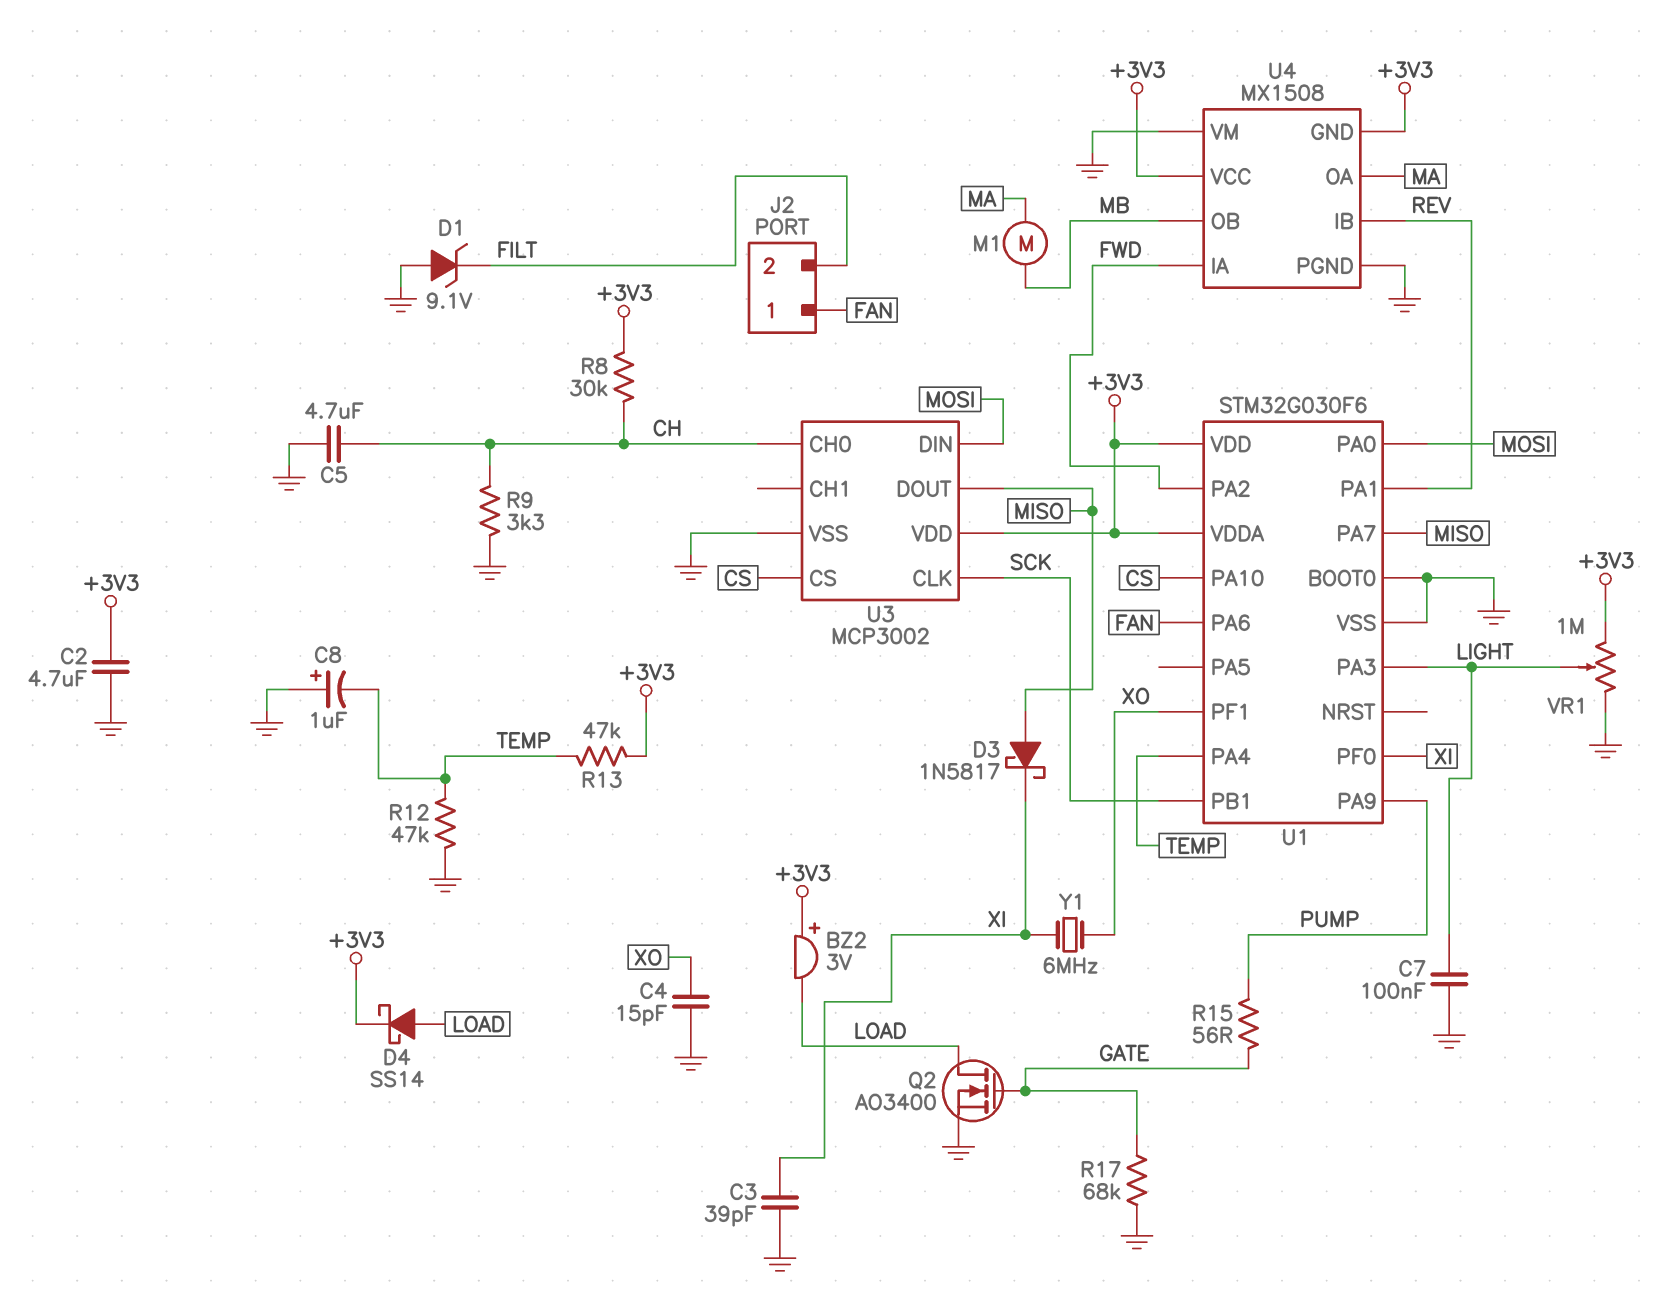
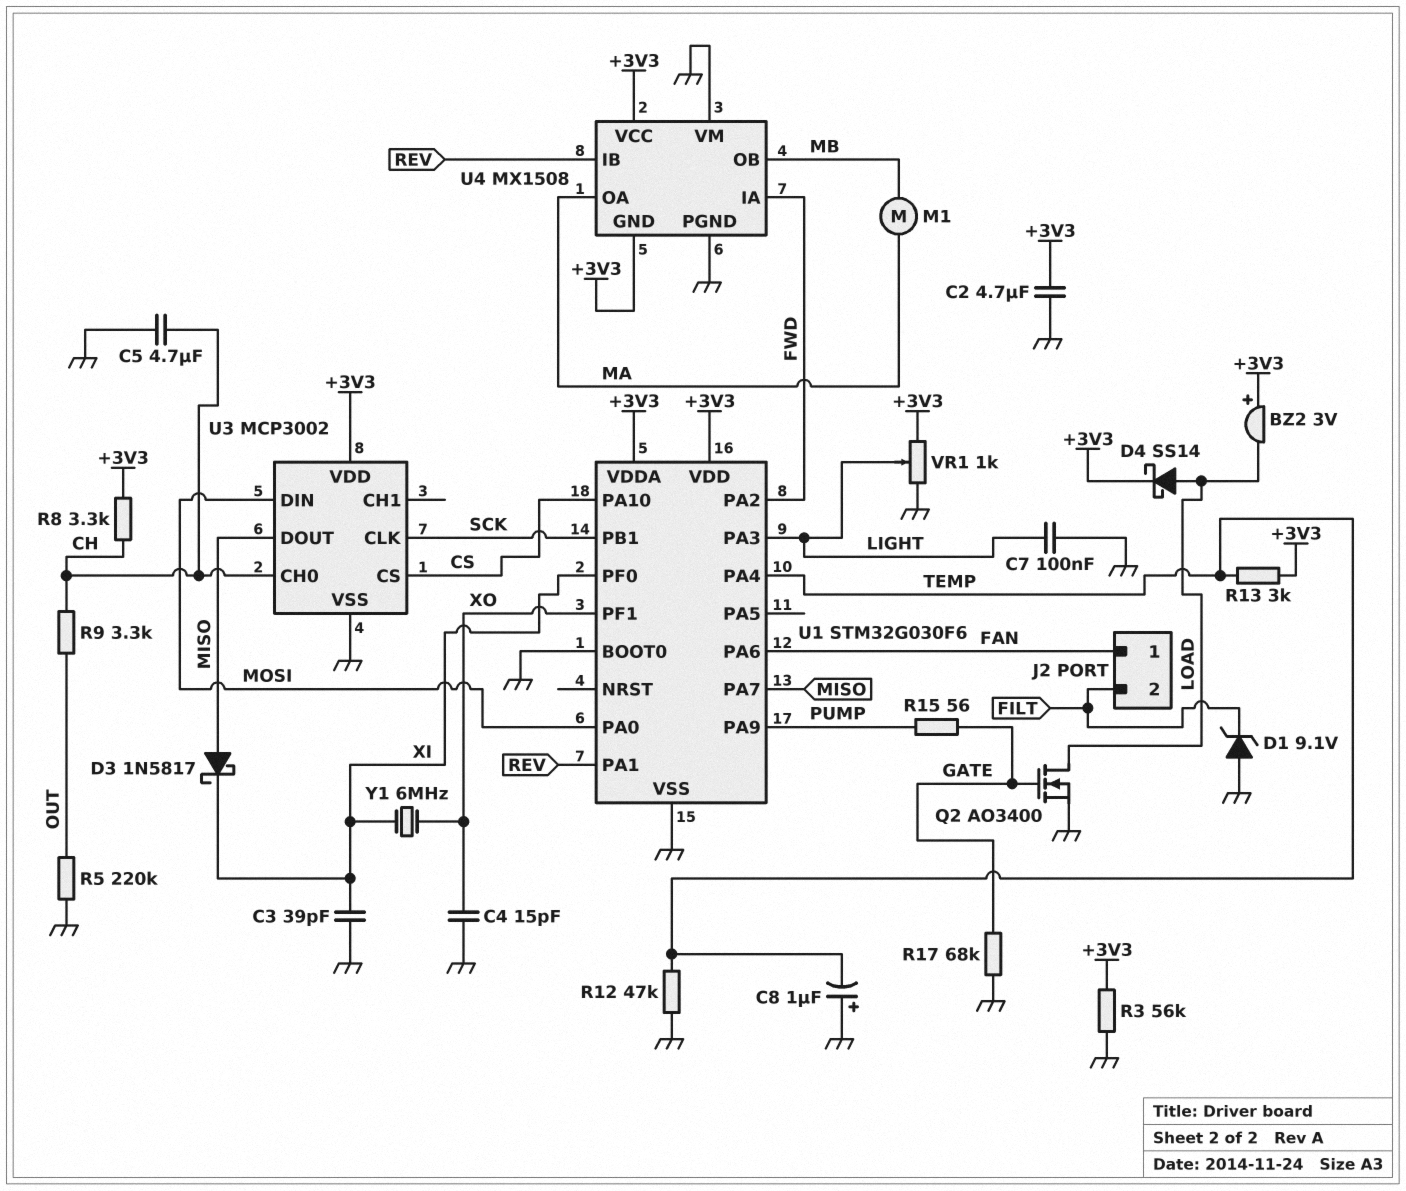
R3: none -> 56k (+3V3, GND)
R5: none -> 220k (GND, OUT)
R8: 30k (+3V3, CH) -> 3.3k (+3V3, CH)
R9: 3.3k (CH, GND) -> 3.3k (CH, OUT)
R13: 47k (+3V3, TEMP) -> 3k (+3V3, TEMP)
VR1: 1M (+3V3, GND, wiper LIGHT) -> 1k (+3V3, GND, wiper LIGHT)

